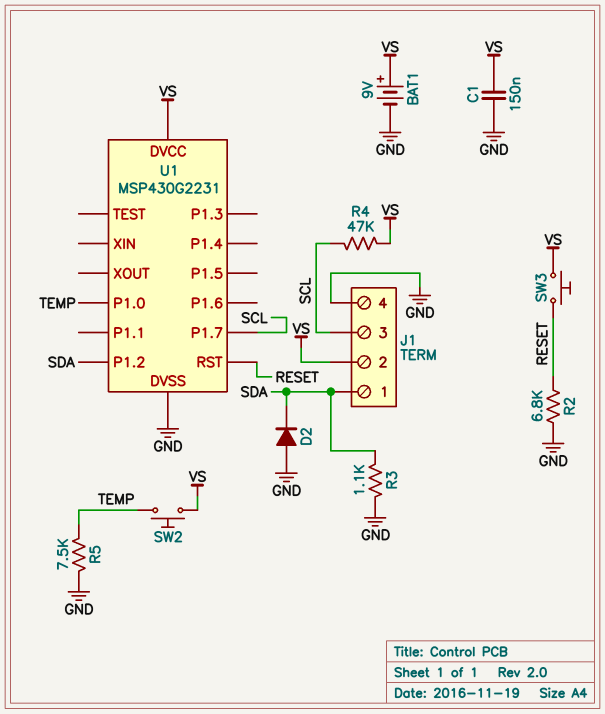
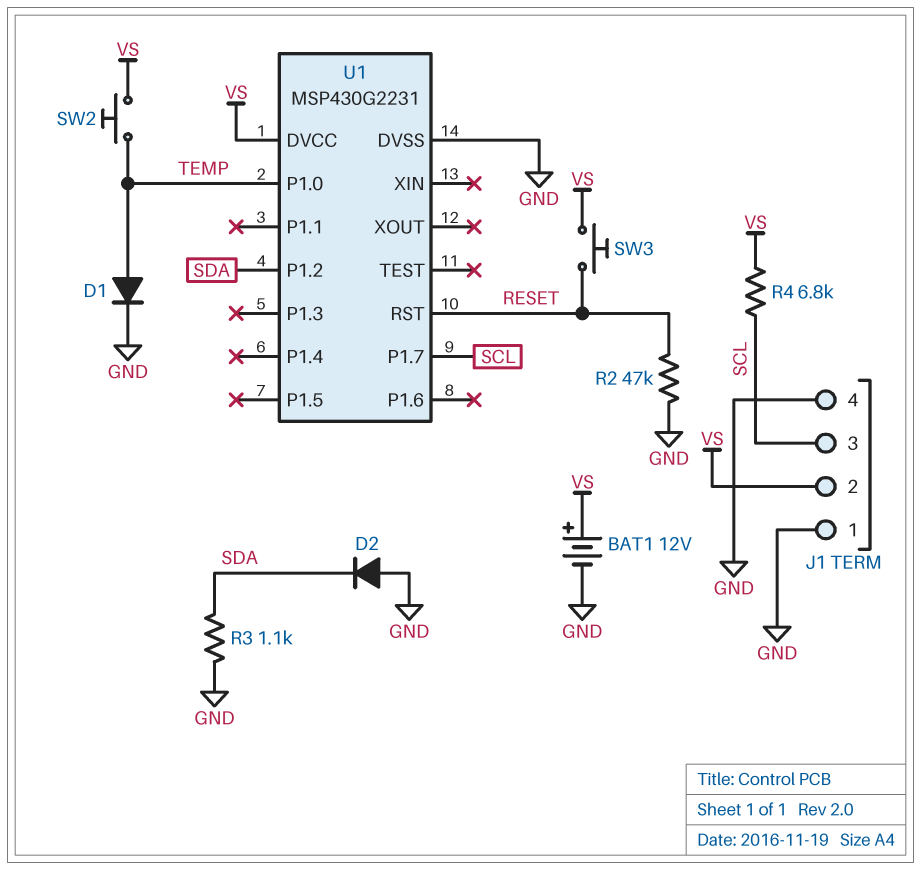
BAT1: 9V (plus VS, minus GND) -> 12V (plus VS, minus GND)
C1: 150nF (GND, VS) -> none
D1: none -> diode (A TEMP, K GND)
J1 pin 1: SDA -> GND
R2: 6.8k (GND, RESET) -> 47k (GND, RESET)
R4: 47k (SCL, VS) -> 6.8k (SCL, VS)
R5: 7.5k (GND, TEMP) -> none

